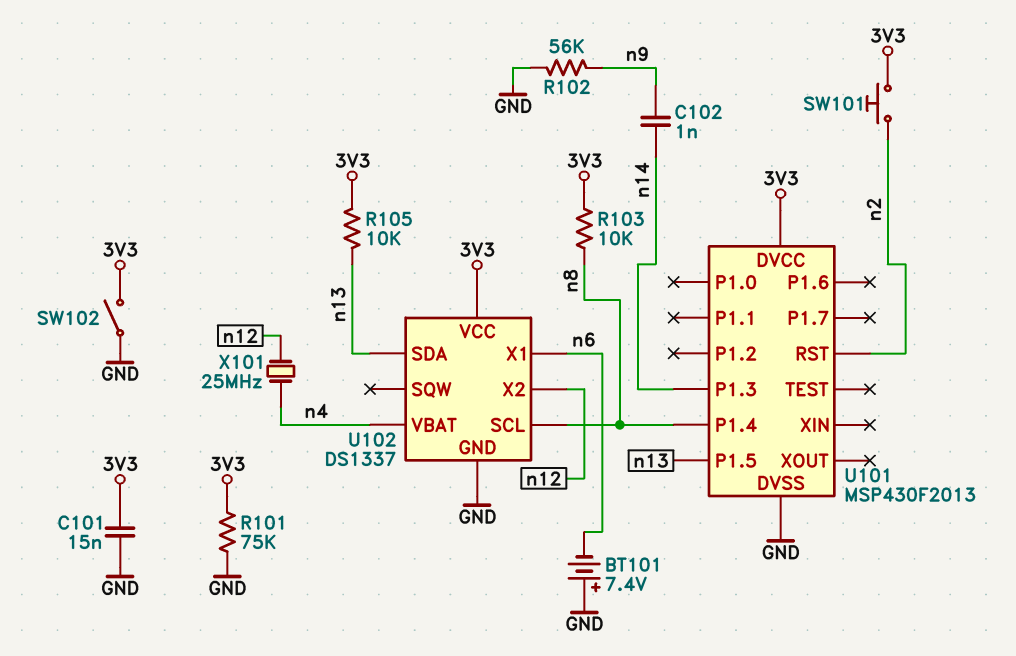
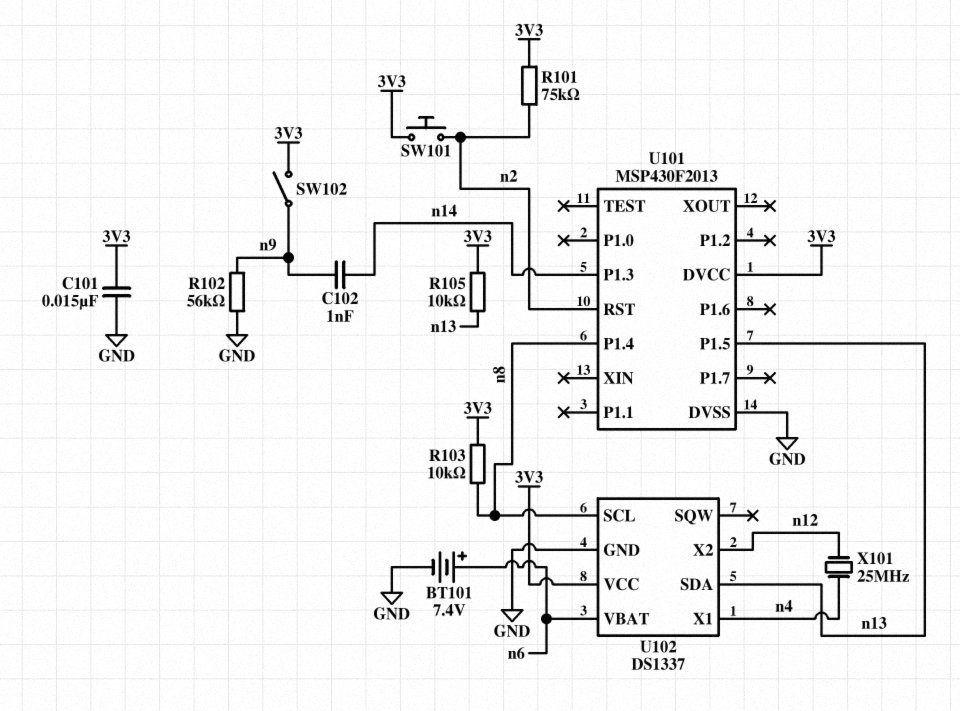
BT101: 7.4V (plus GND, minus n6) -> 7.4V (plus n6, minus GND)
R101: 75k (3V3, GND) -> 75k (3V3, n2)
SW102: switch (3V3, GND) -> switch (3V3, n9)
U102 pin VBAT: n4 -> n6
U102 pin X1: n6 -> n4

